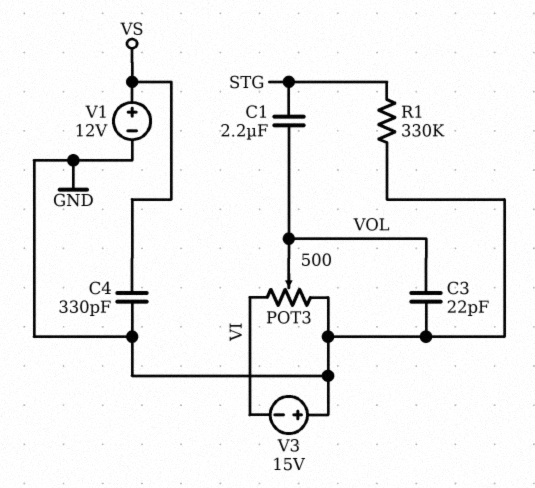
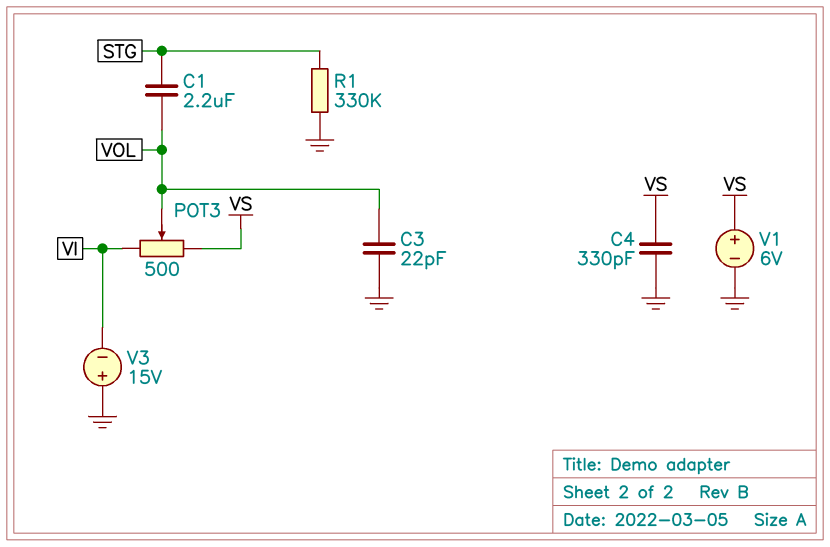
POT3: 500 (GND, VI, wiper VOL) -> 500 (VI, VS, wiper VOL)
V1: 12V (plus VS, minus GND) -> 6V (plus VS, minus GND)

